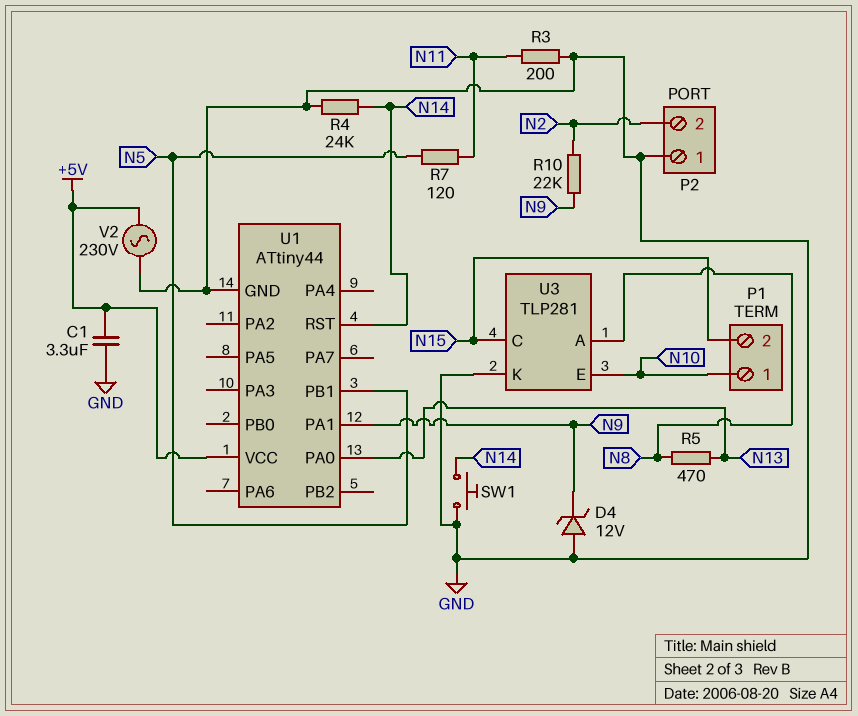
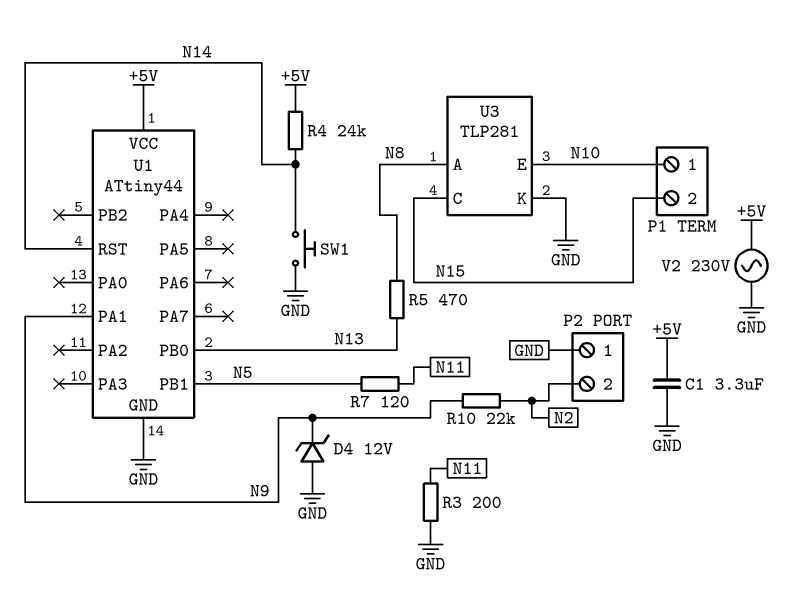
R4: 24k (GND, N14) -> 24k (+5V, N14)
U1 pin PA0: N13 -> none
U1 pin PB0: none -> N13

